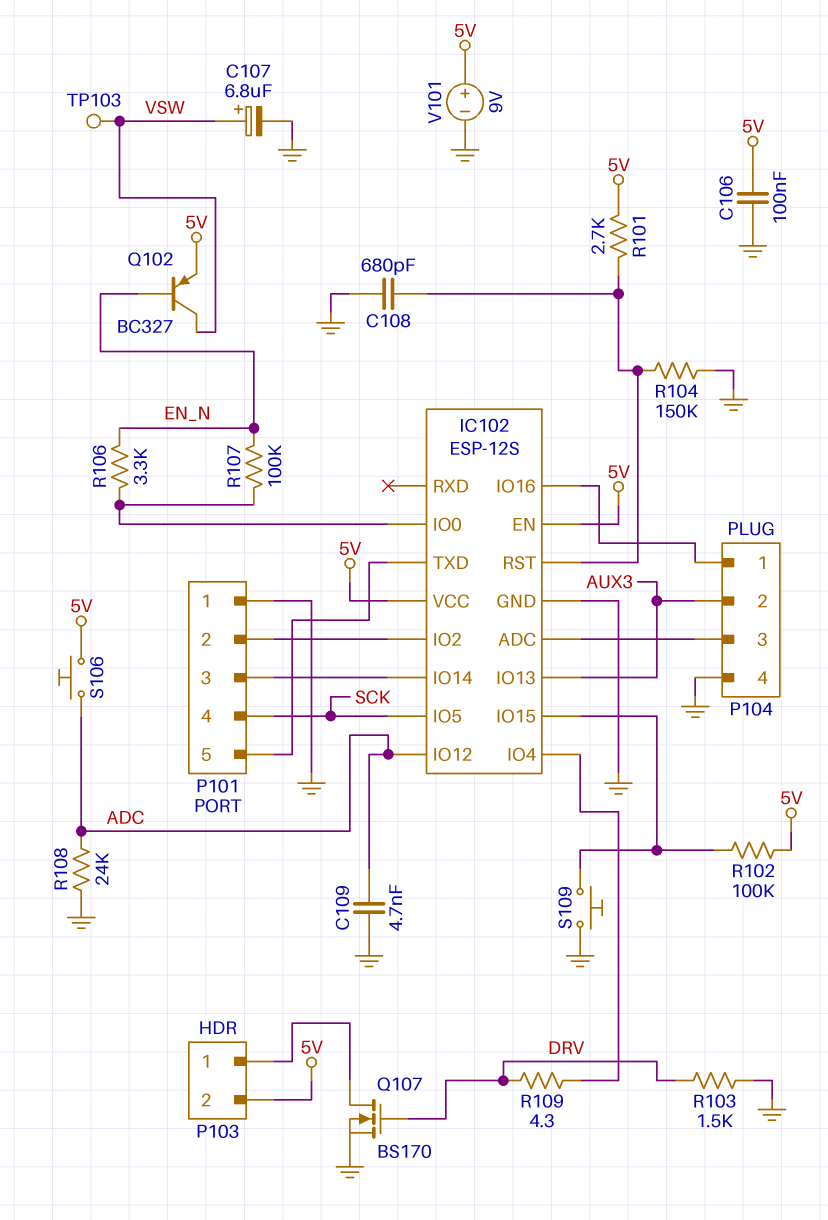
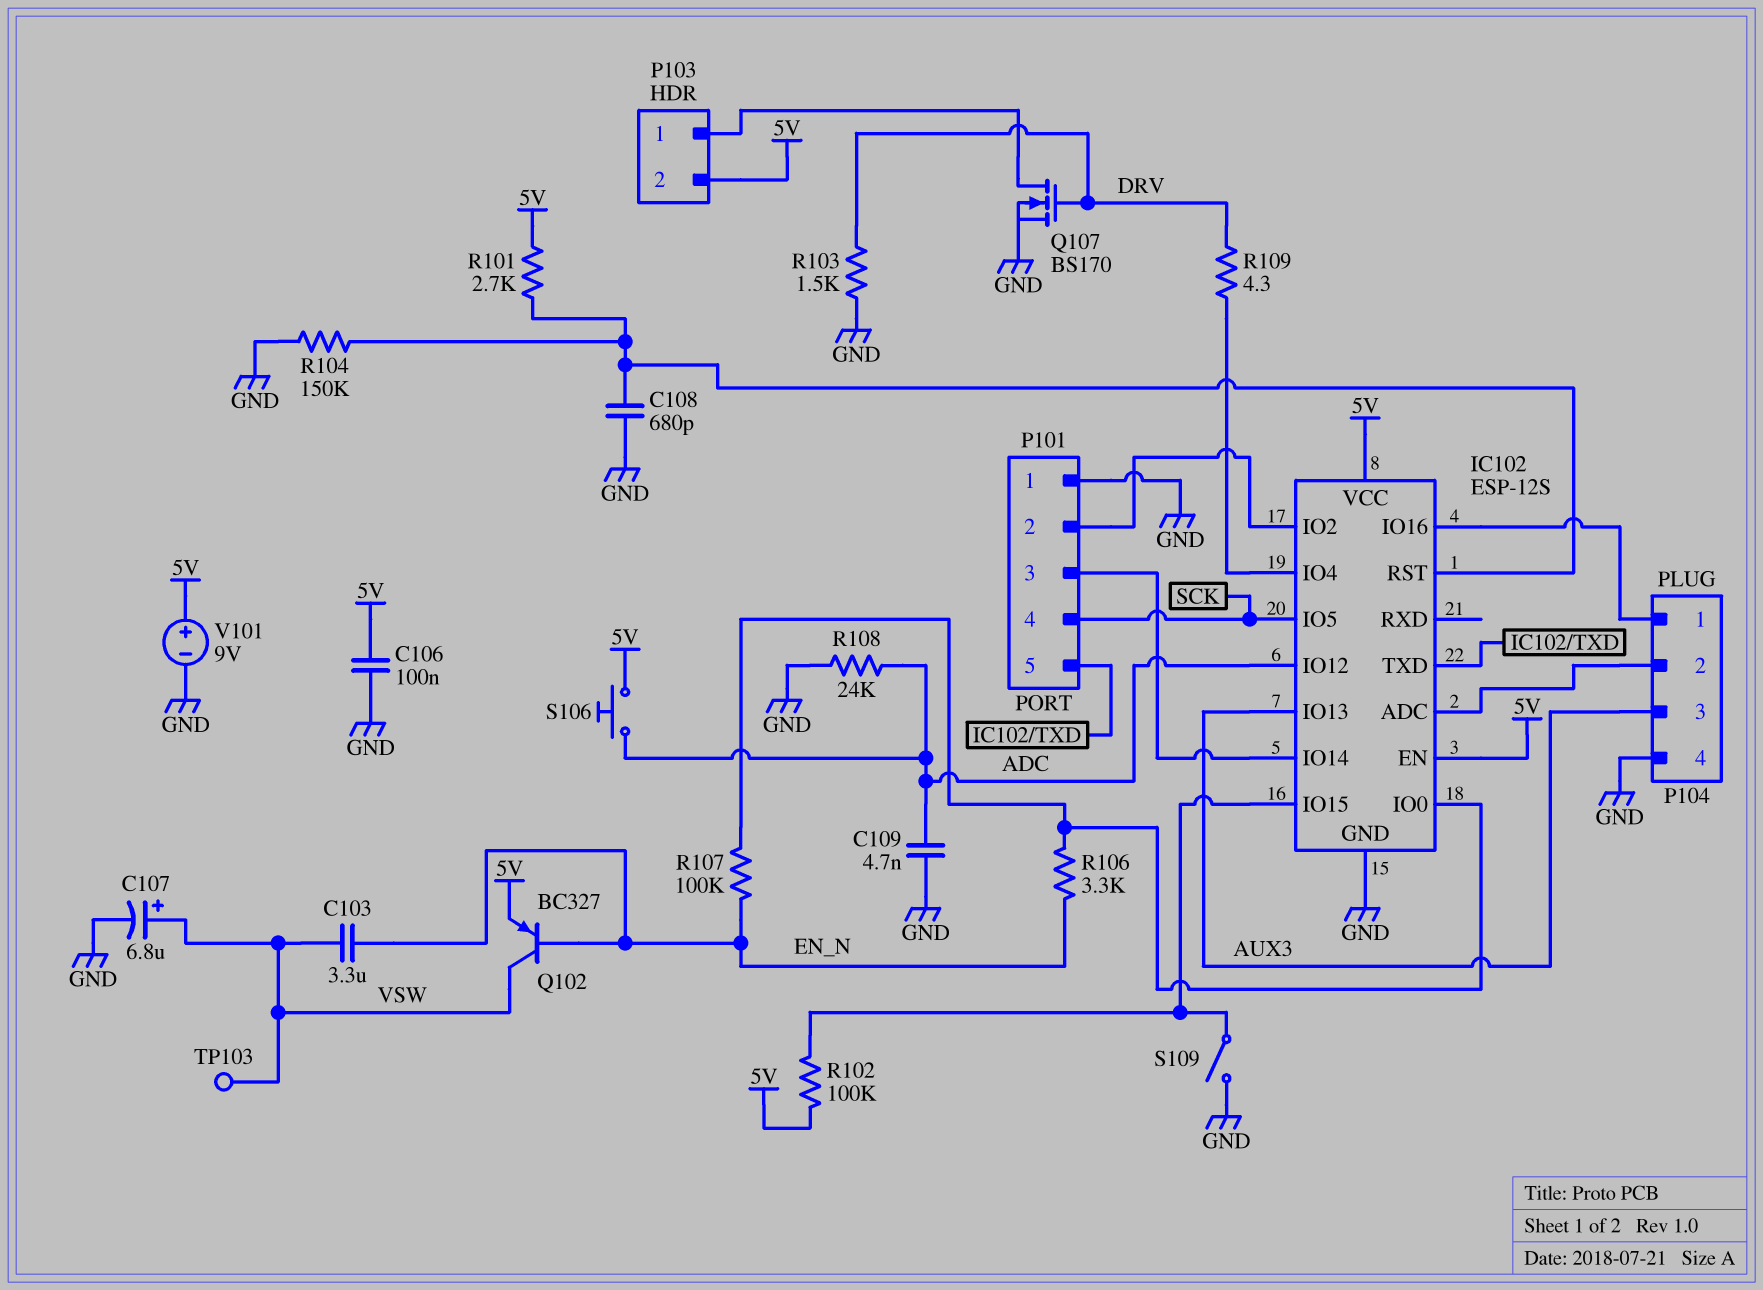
C103: none -> 3.3uF (EN_N, VSW)
P104 pin 2: AUX3 -> IC102/ADC
P104 pin 3: IC102/ADC -> AUX3
S109: button (GND, IC102/IO15) -> switch (GND, IC102/IO15)

